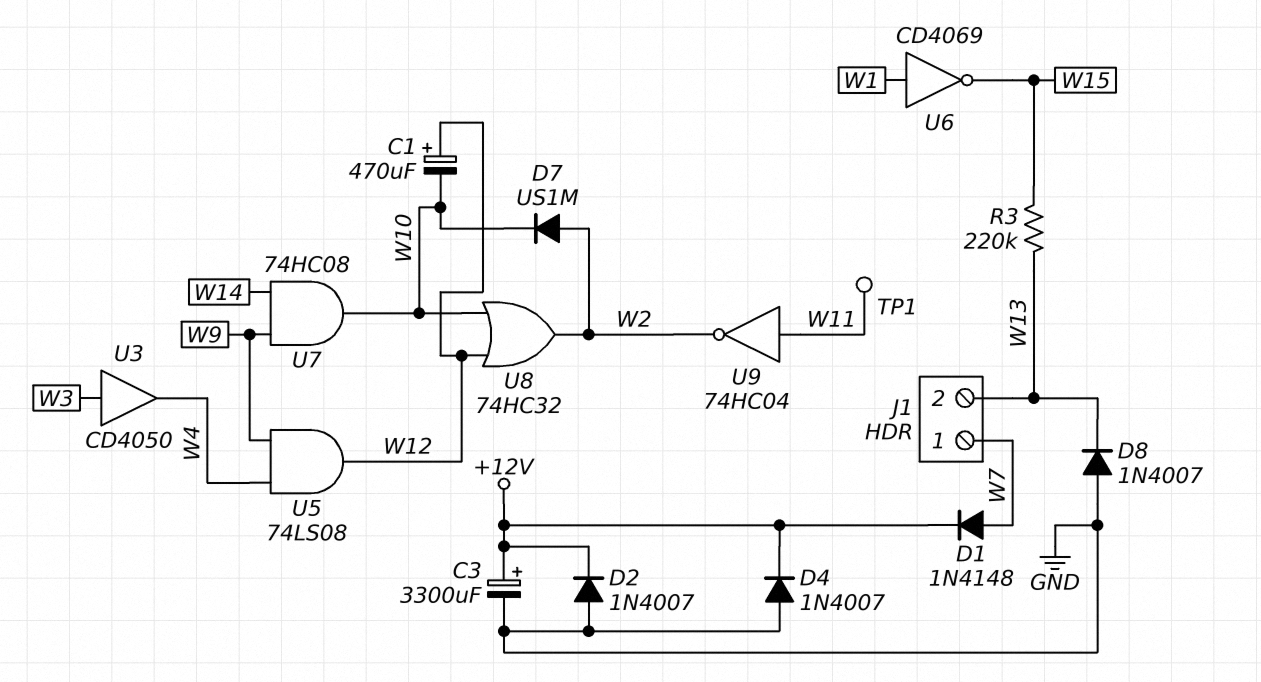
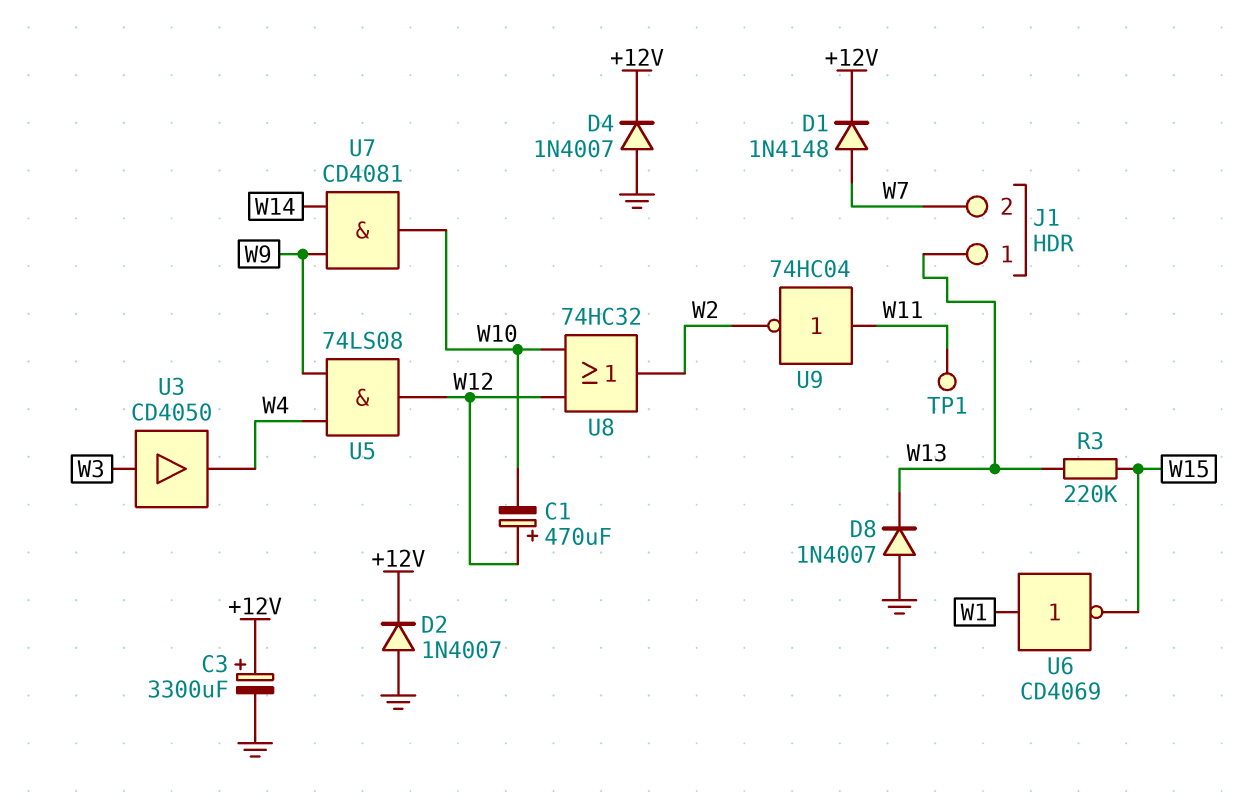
D7: diode US1M (A W2, K W10) -> none
J1 pin 1: W7 -> W13
J1 pin 2: W13 -> W7
U7: AND 74HC08 (in W9, in W14, out W10) -> AND CD4081 (in W9, in W14, out W10)

